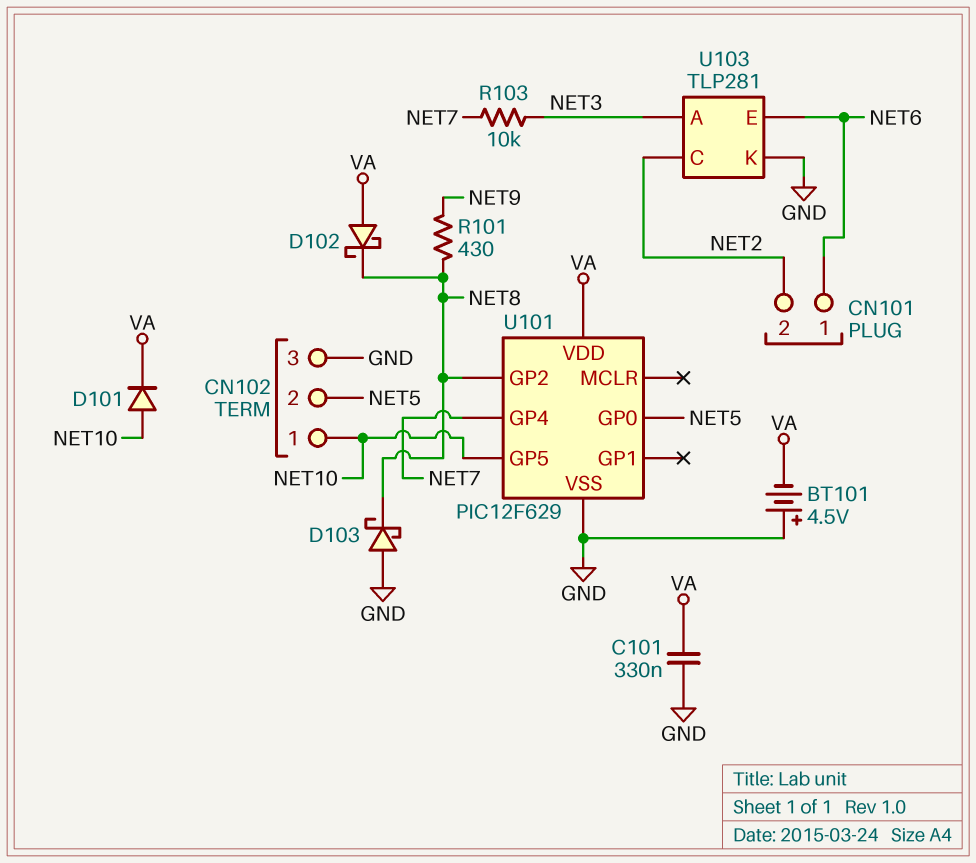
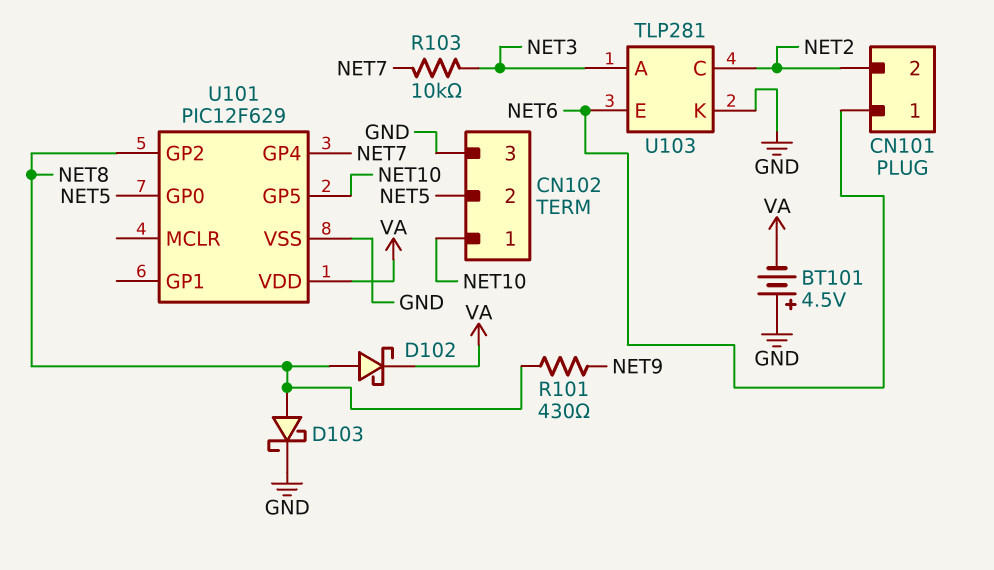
C101: 330nF (GND, VA) -> none
D101: diode (A NET10, K VA) -> none
D102: schottky (A VA, K NET8) -> schottky (A NET8, K VA)
D103: schottky (A GND, K NET8) -> schottky (A NET8, K GND)

